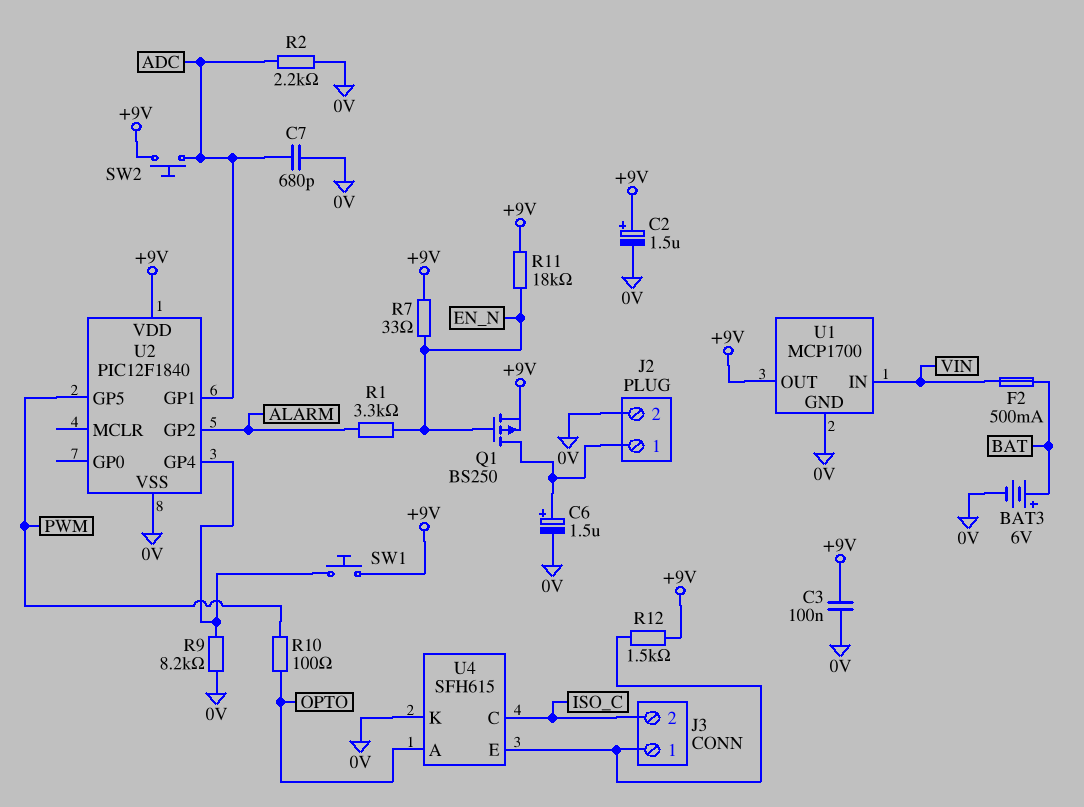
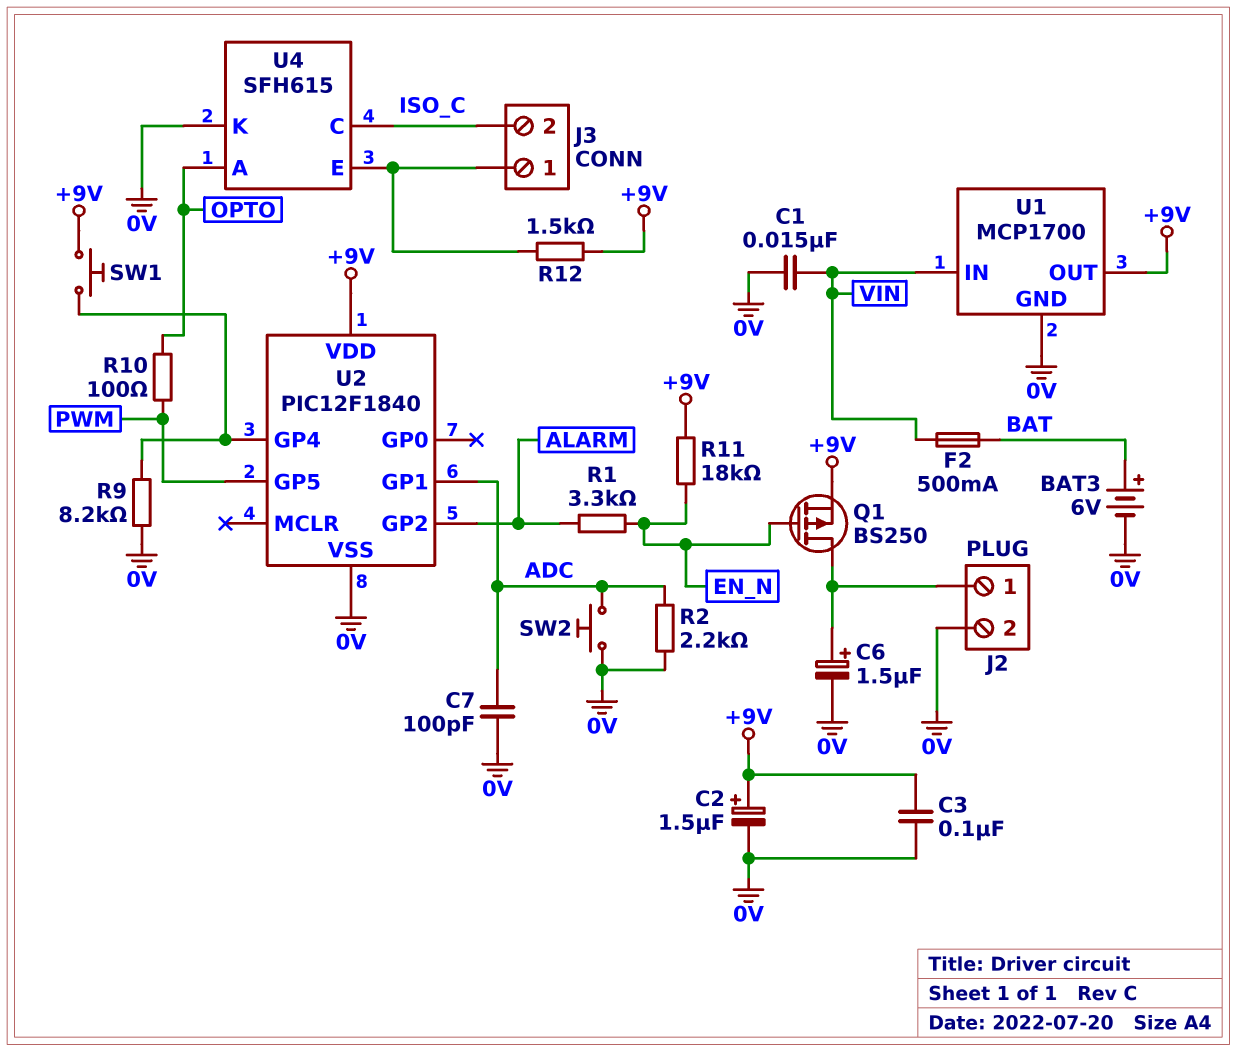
C1: none -> 15nF (0V, VIN)
C7: 680pF (0V, ADC) -> 100pF (0V, ADC)
R7: 33 (+9V, EN_N) -> none
SW2: button (+9V, ADC) -> button (0V, ADC)

